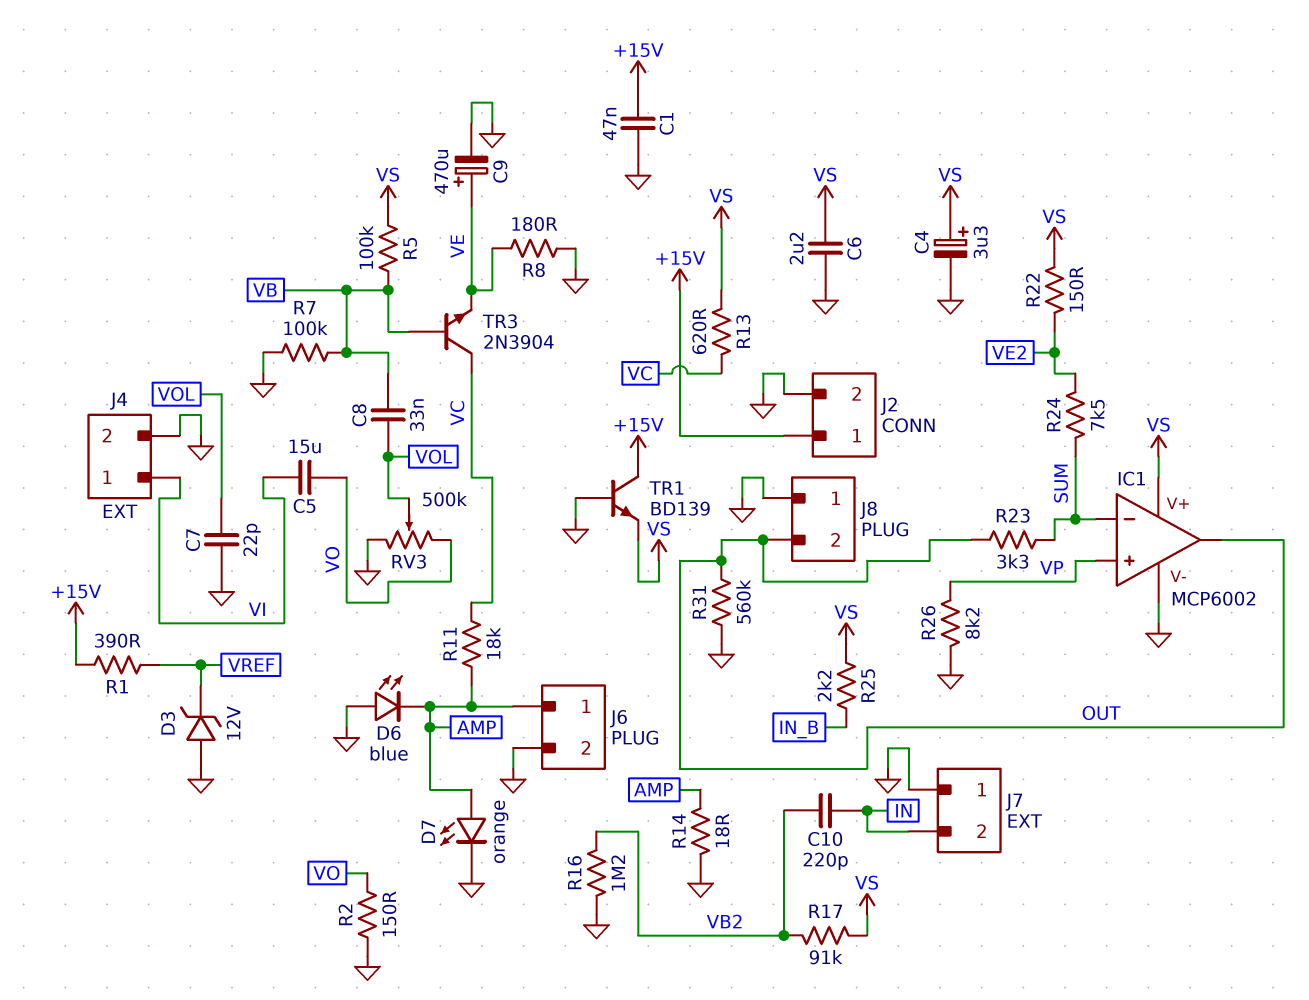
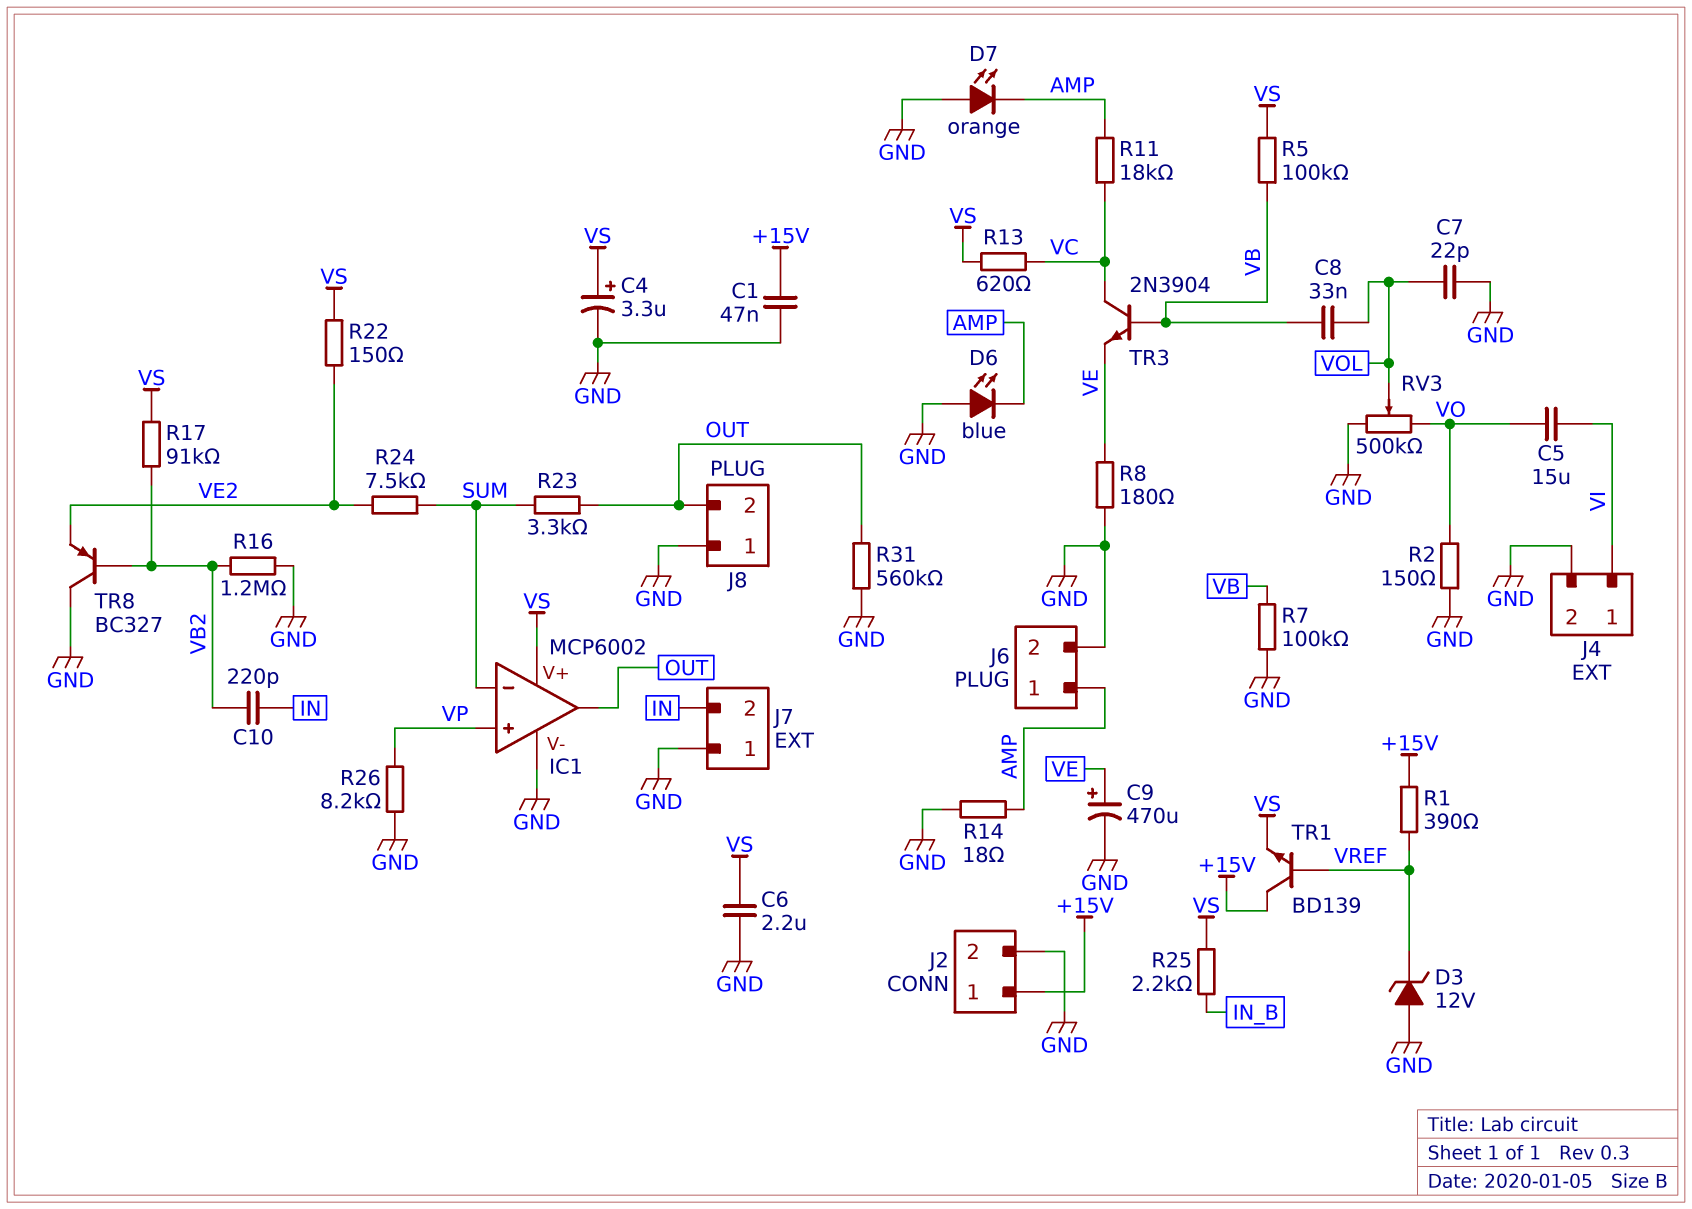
D7: LED orange (A AMP, K GND) -> LED orange (A GND, K AMP)
TR1: NPN BD139 (B GND, C +15V, E VS) -> NPN BD139 (B VREF, C +15V, E VS)
TR8: none -> PNP BC327 (B VB2, C GND, E VE2)

